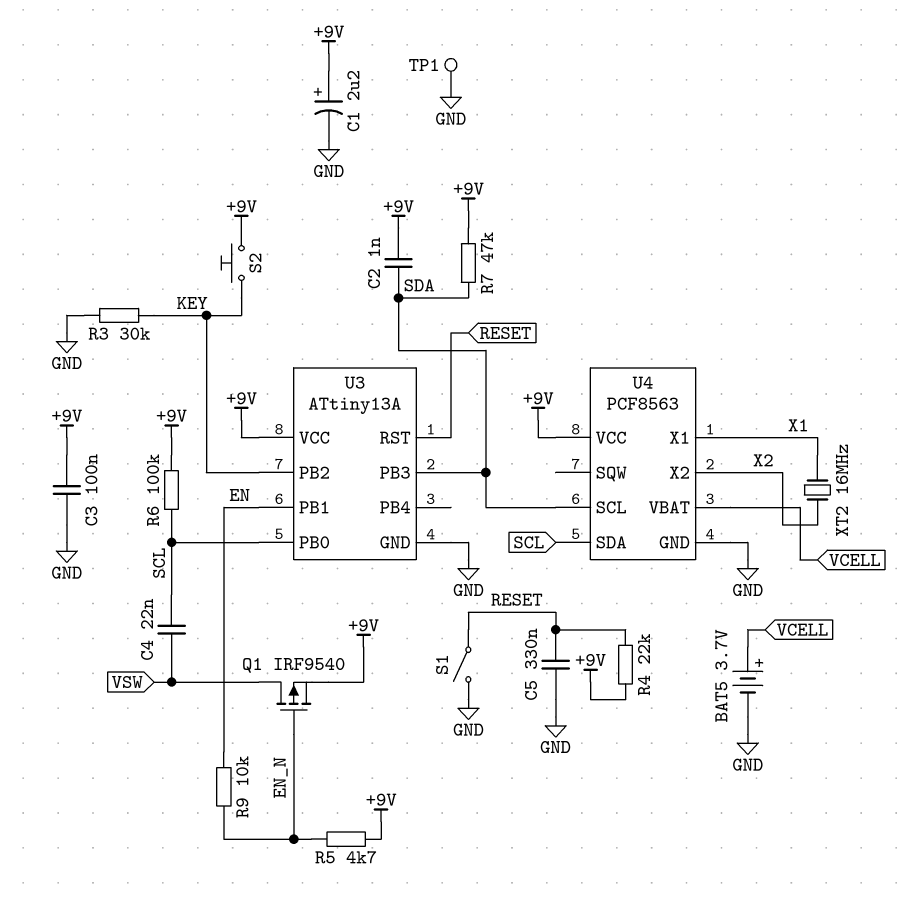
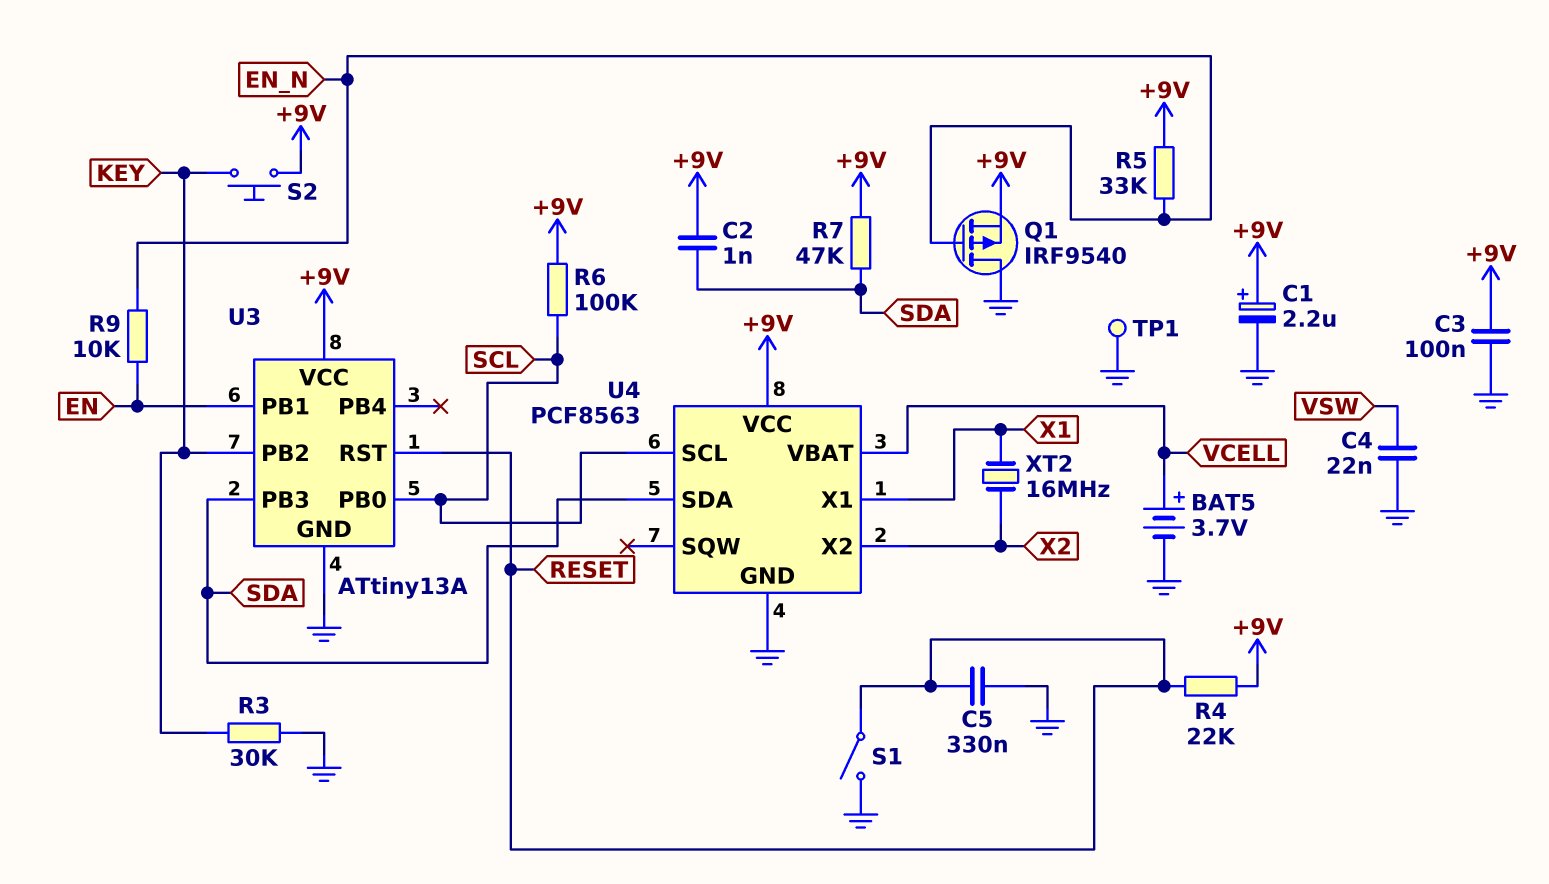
C4: 22nF (SCL, VSW) -> 22nF (GND, VSW)
Q1: PMOS IRF9540 (G EN_N, D VSW, S +9V) -> PMOS IRF9540 (G EN_N, D GND, S +9V)
R5: 4.7k (+9V, EN_N) -> 33k (+9V, EN_N)
U4 pin SCL: SDA -> SCL
U4 pin SDA: SCL -> SDA

